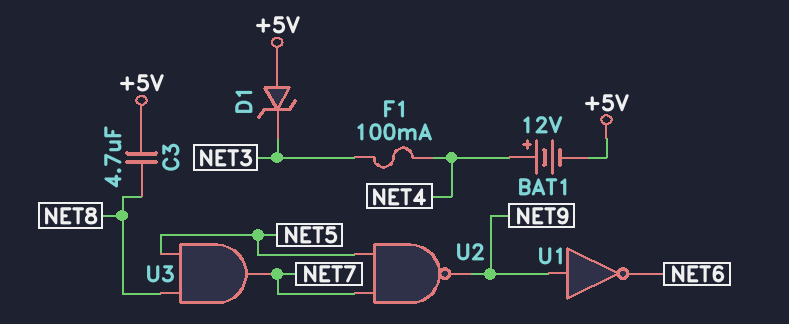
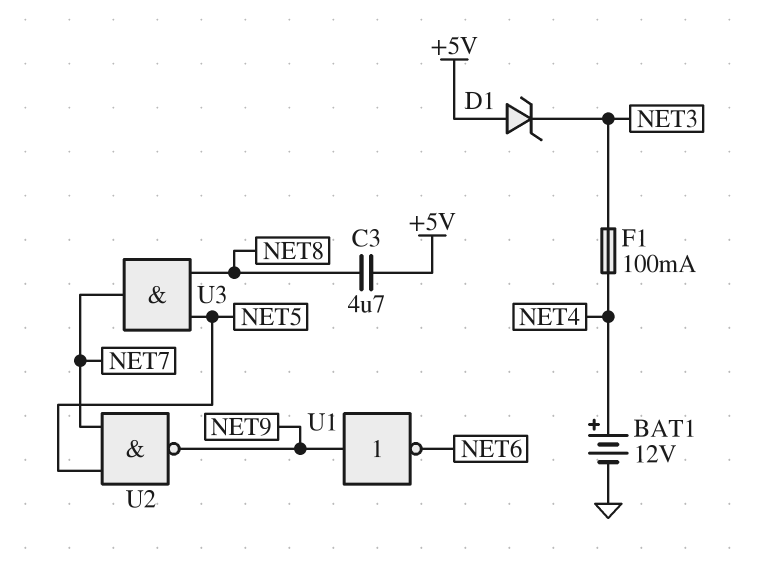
BAT1: 12V (plus NET4, minus +5V) -> 12V (plus NET4, minus GND)

